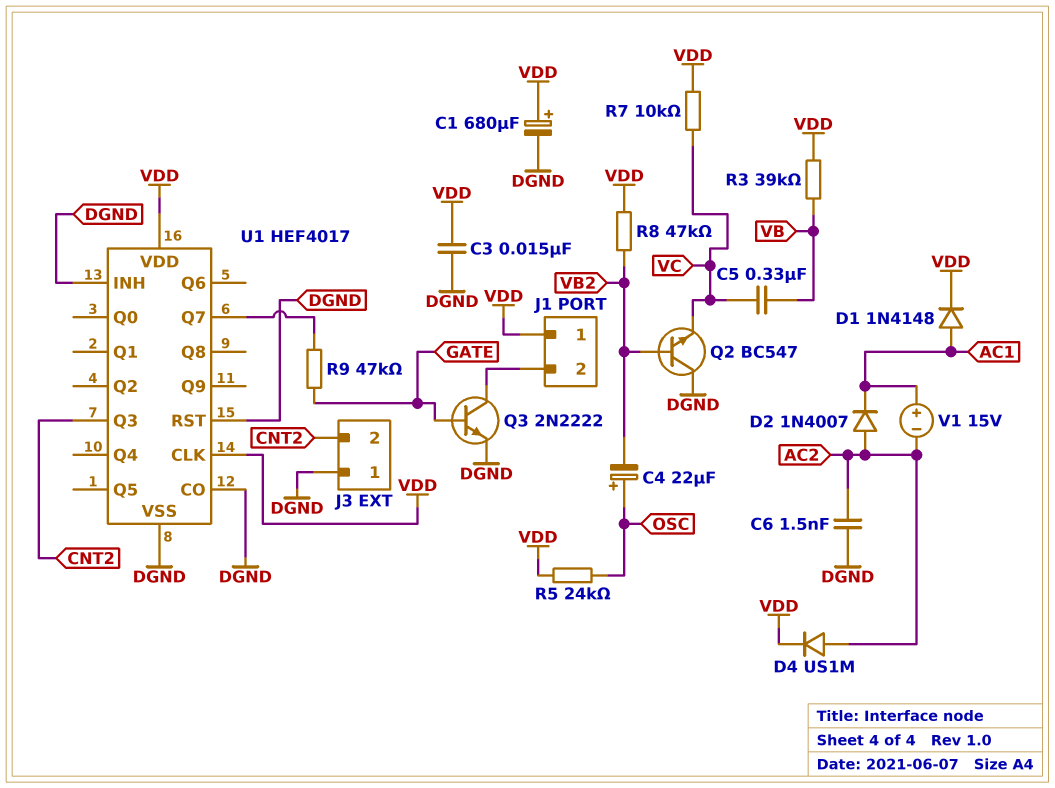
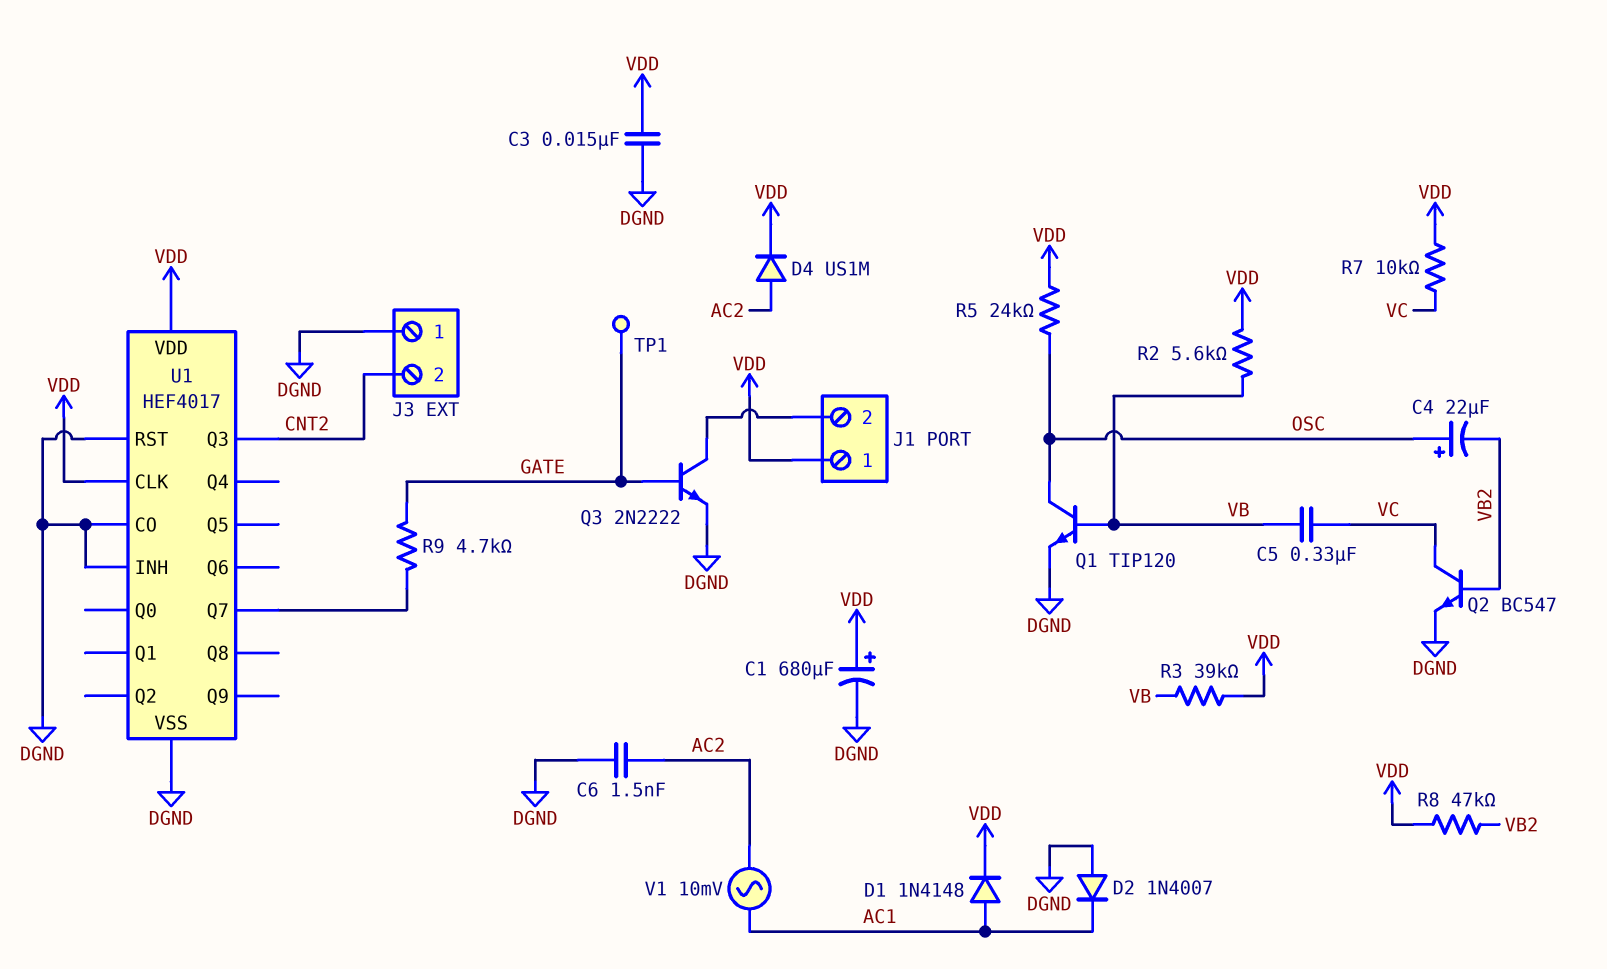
D2: diode 1N4007 (A AC2, K AC1) -> diode 1N4007 (A DGND, K AC1)
Q1: none -> NPN TIP120 (B VB, C OSC, E DGND)
Q2: NPN BC547 (B VB2, C DGND, E VC) -> NPN BC547 (B VB2, C VC, E DGND)
R2: none -> 5.6k (VB, VDD)
R9: 47k (GATE, U1/Q7) -> 4.7k (GATE, U1/Q7)
TP1: none -> test point (GATE)
V1: 15V (plus AC1, minus AC2) -> AC 10mV (AC1, AC2)

